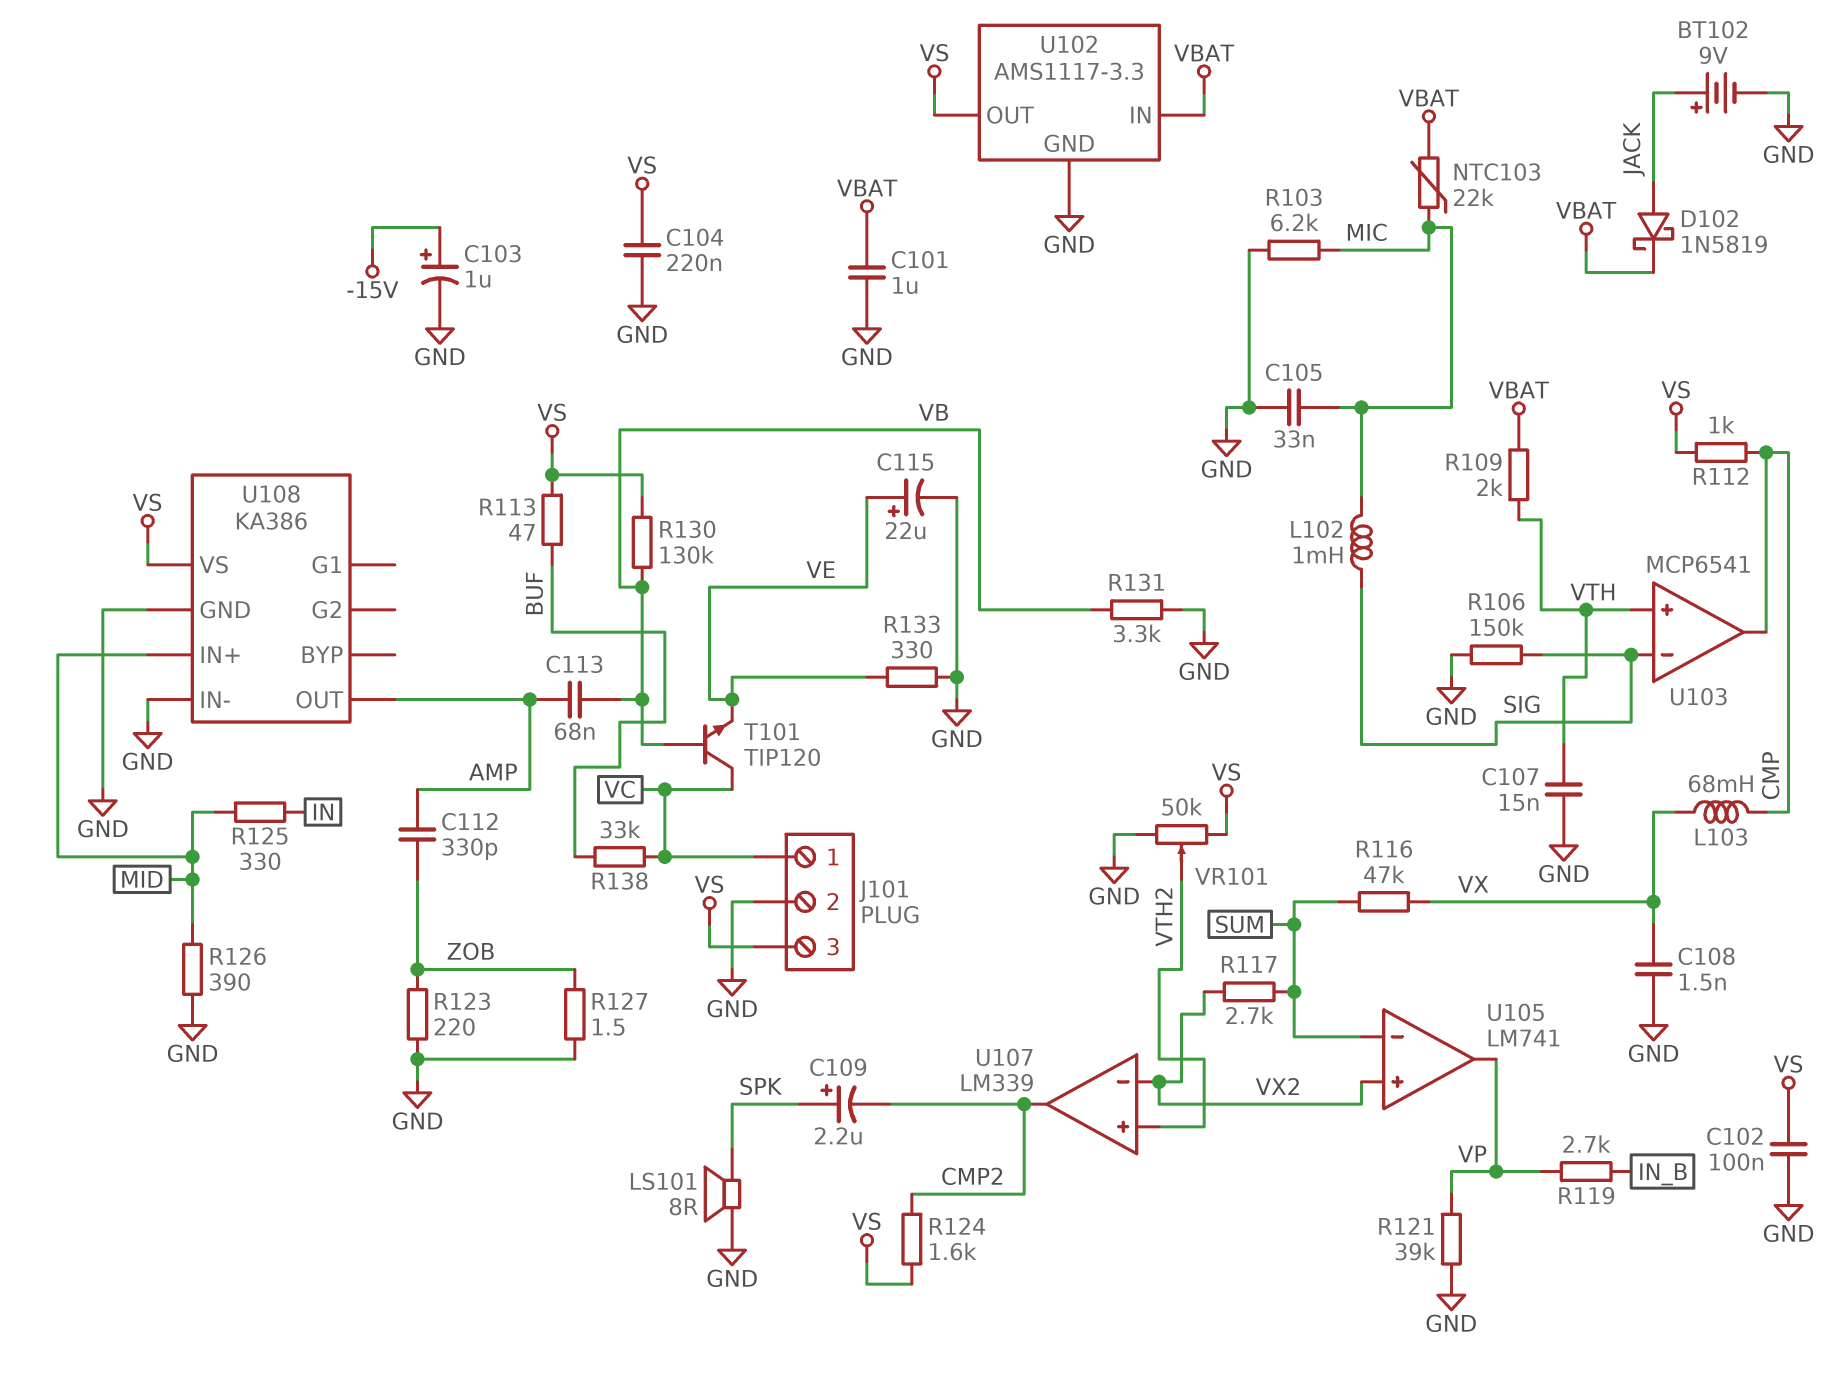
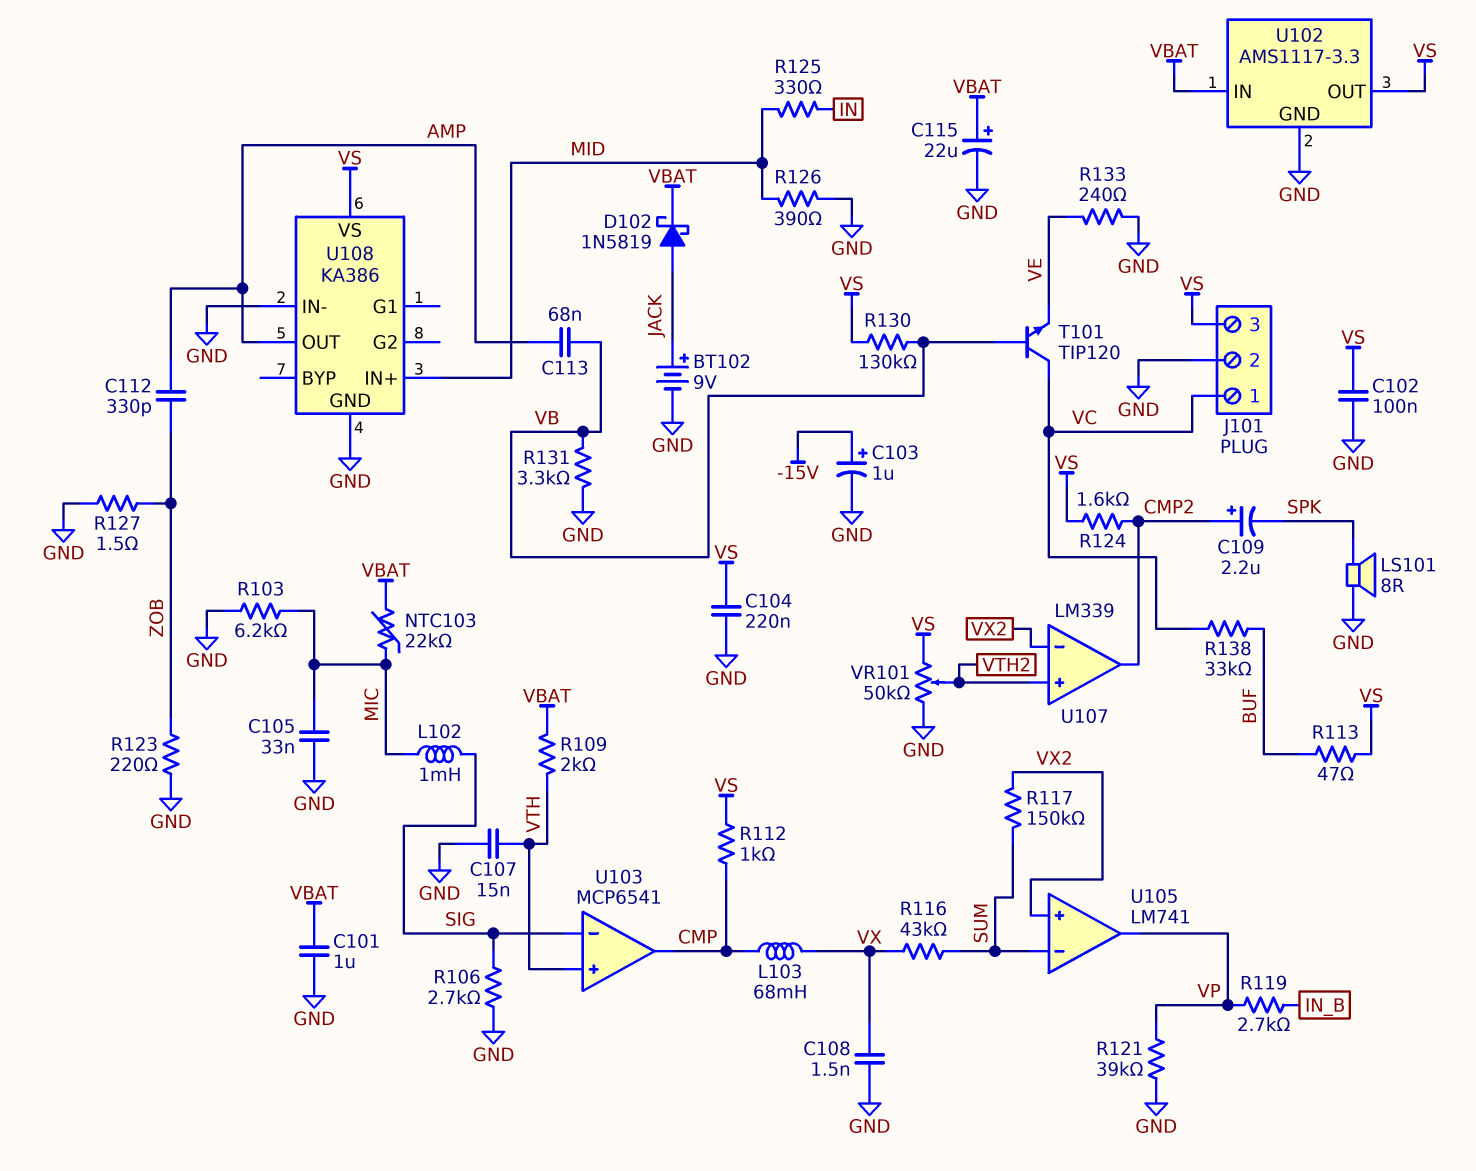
C109: 2.2uF (plus SPK, minus CMP2) -> 2.2uF (plus CMP2, minus SPK)
C115: 22uF (plus VE, minus GND) -> 22uF (plus VBAT, minus GND)
R106: 150k (GND, SIG) -> 2.7k (GND, SIG)
R116: 47k (SUM, VX) -> 43k (SUM, VX)
R117: 2.7k (SUM, VX2) -> 150k (SUM, VX2)
R133: 330 (GND, VE) -> 240 (GND, VE)

